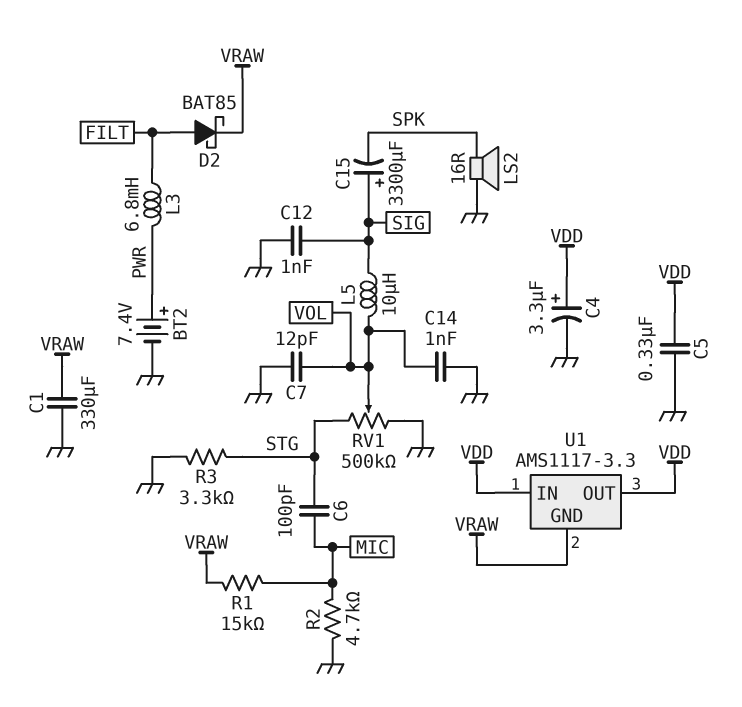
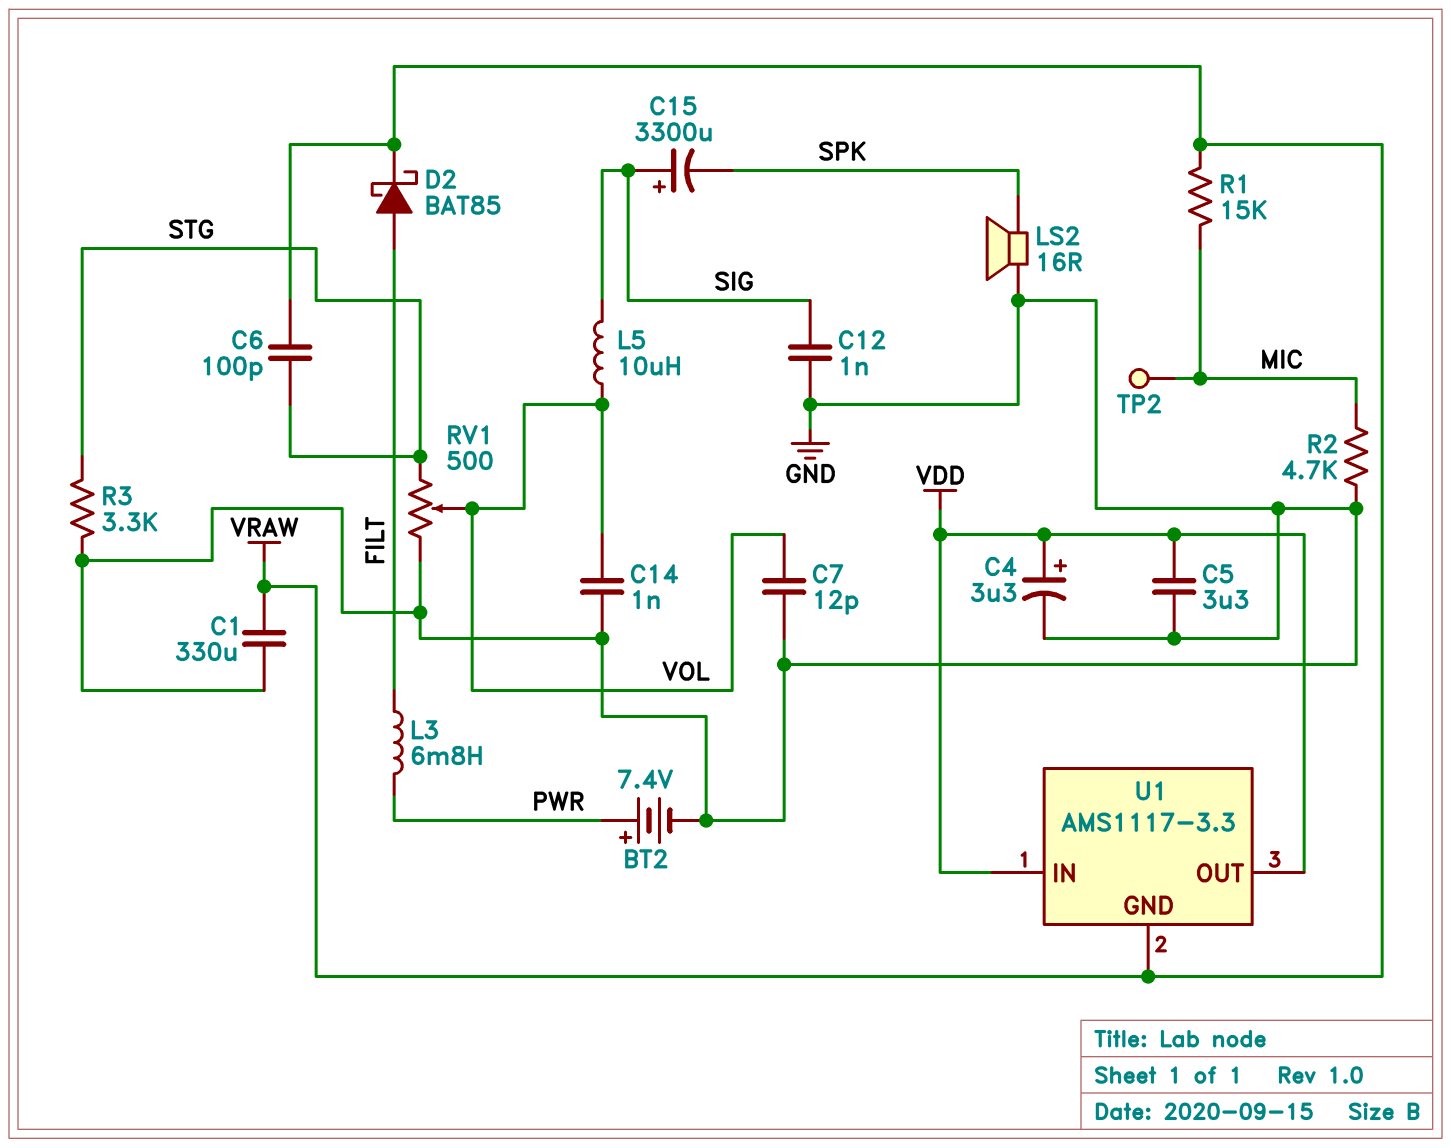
C5: 330nF (GND, VDD) -> 3.3uF (GND, VDD)
C6: 100pF (MIC, STG) -> 100pF (STG, VRAW)
RV1: 500k (GND, STG, wiper VOL) -> 500 (GND, STG, wiper VOL)
TP2: none -> test point (MIC)

